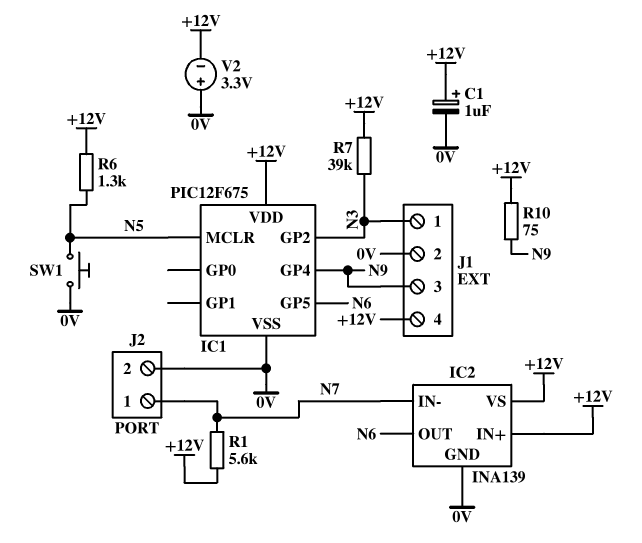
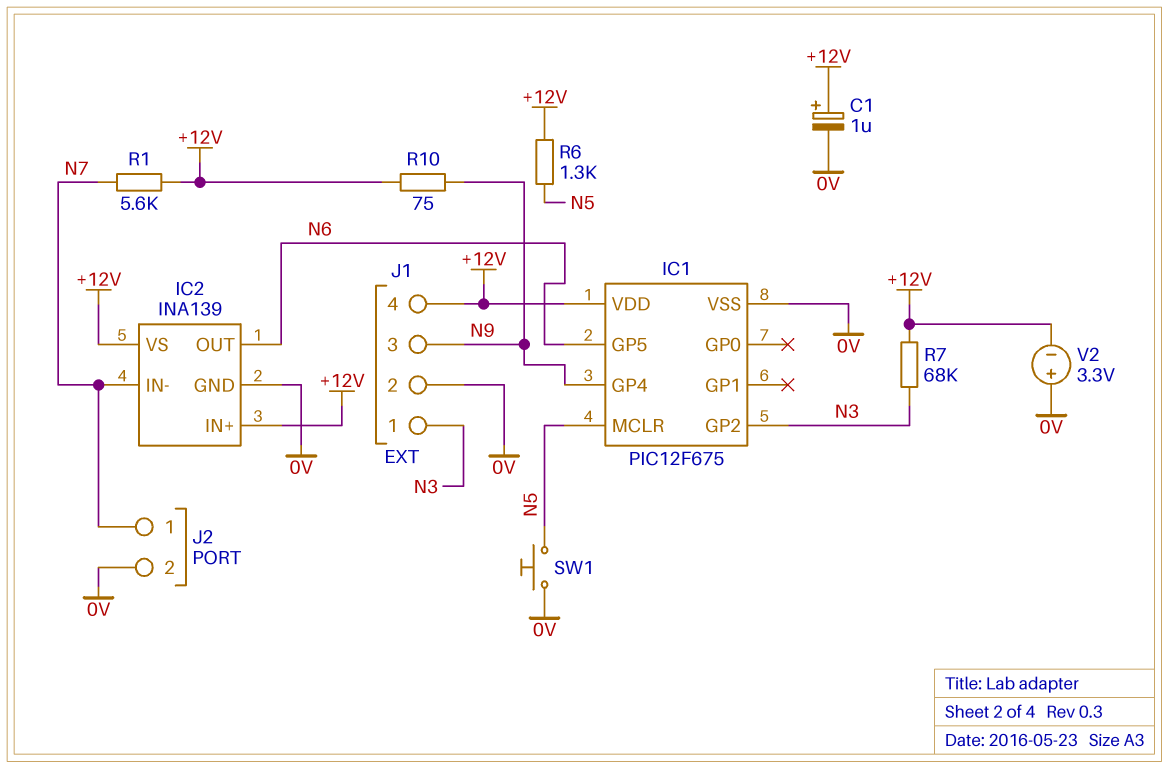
R7: 39k (+12V, N3) -> 68k (+12V, N3)

